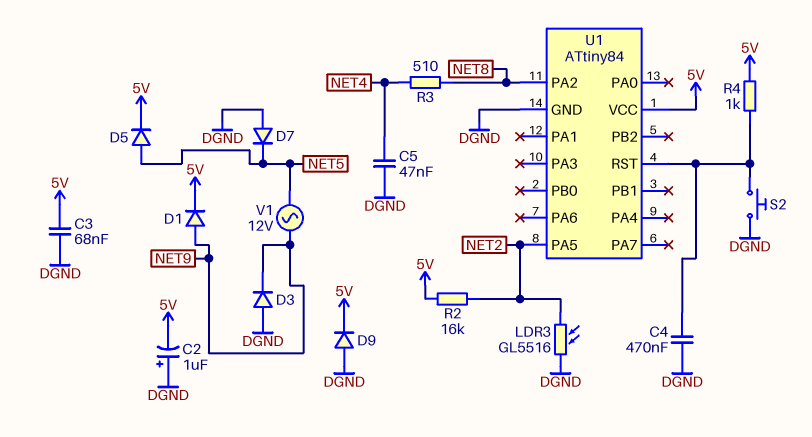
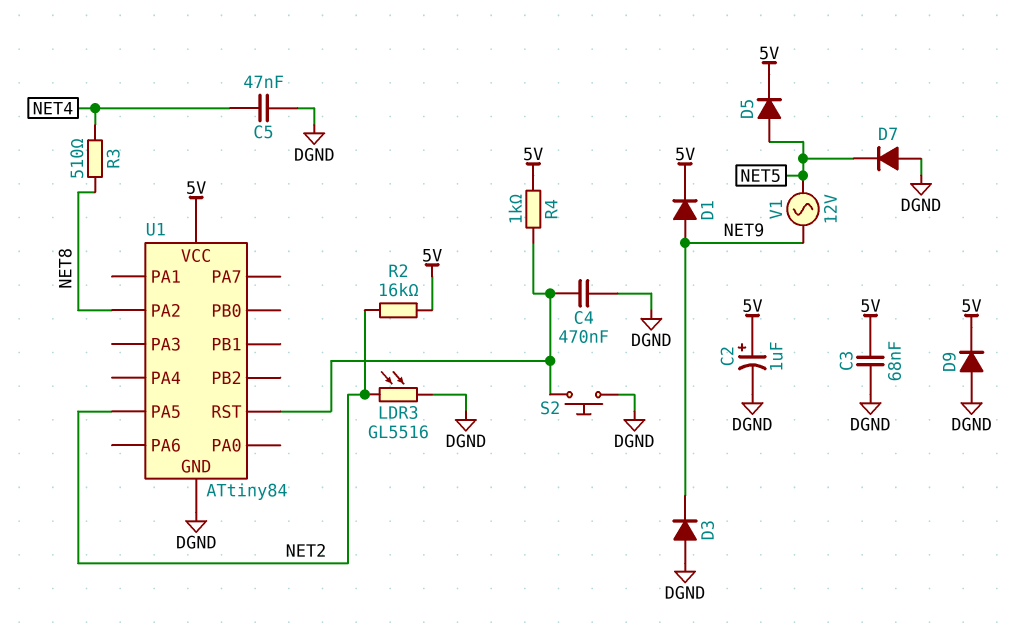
C2: 1uF (plus DGND, minus 5V) -> 1uF (plus 5V, minus DGND)

